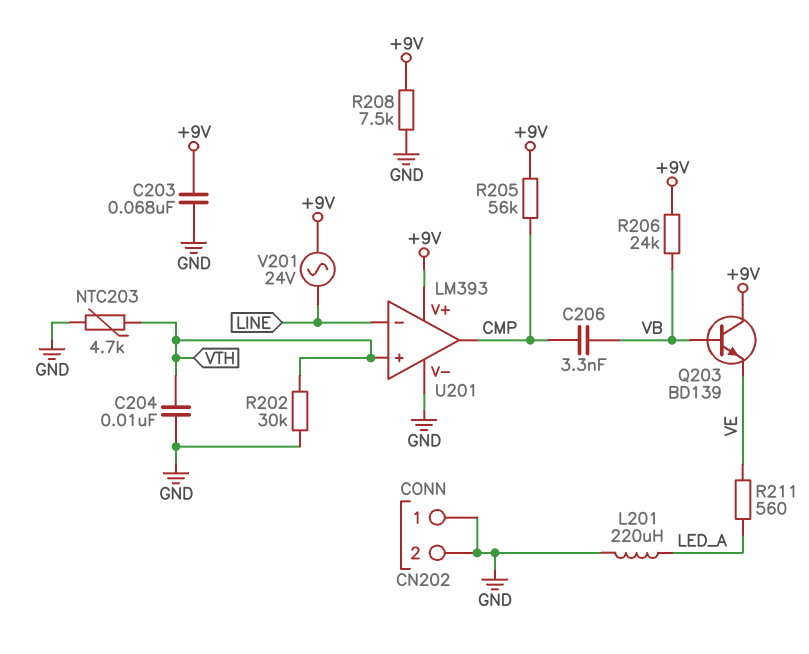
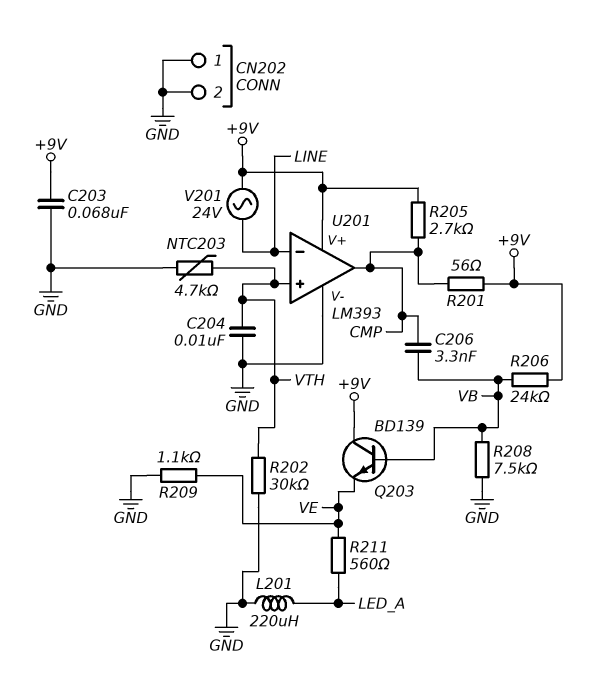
R201: none -> 56 (+9V, CMP)
R205: 56k (+9V, CMP) -> 2.7k (+9V, CMP)
R208: 7.5k (+9V, GND) -> 7.5k (GND, VB)
R209: none -> 1.1k (GND, VE)

